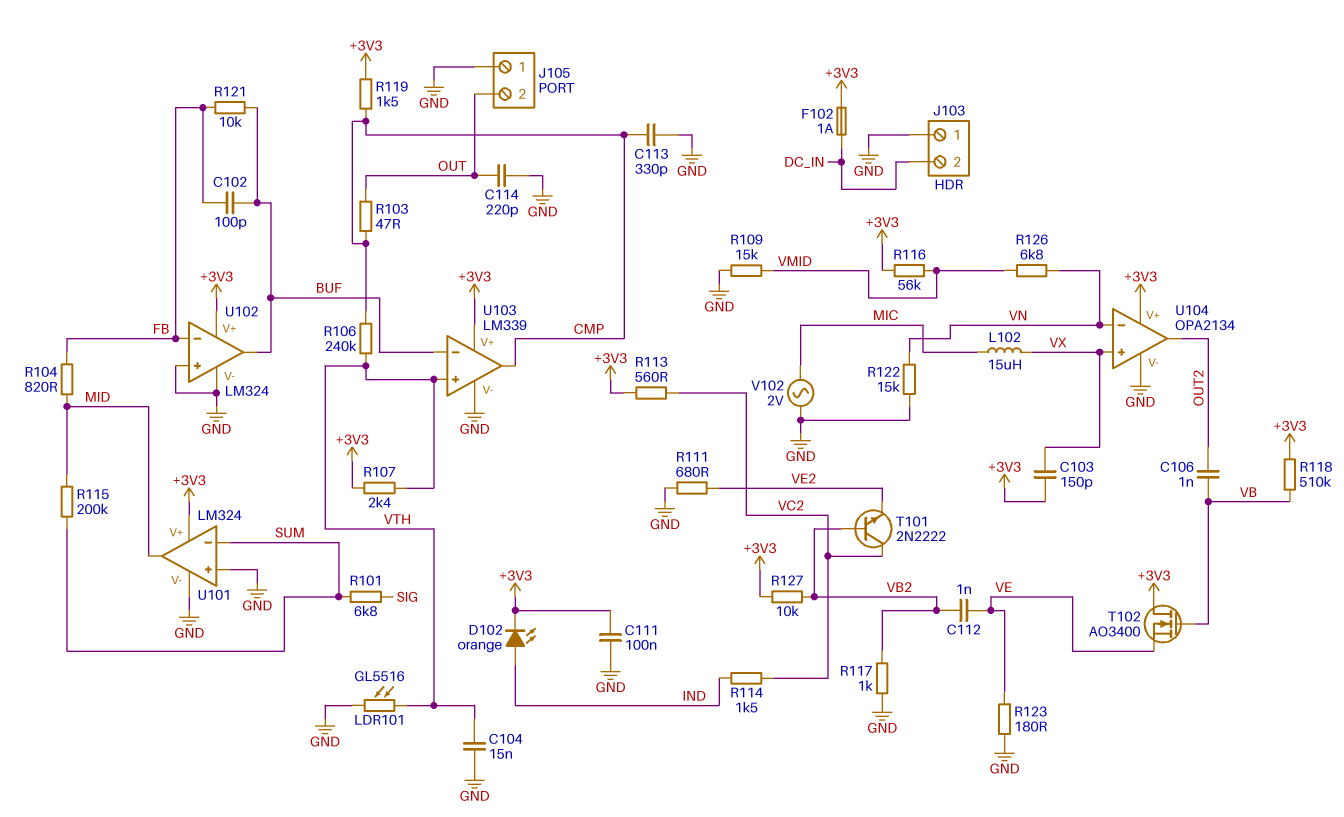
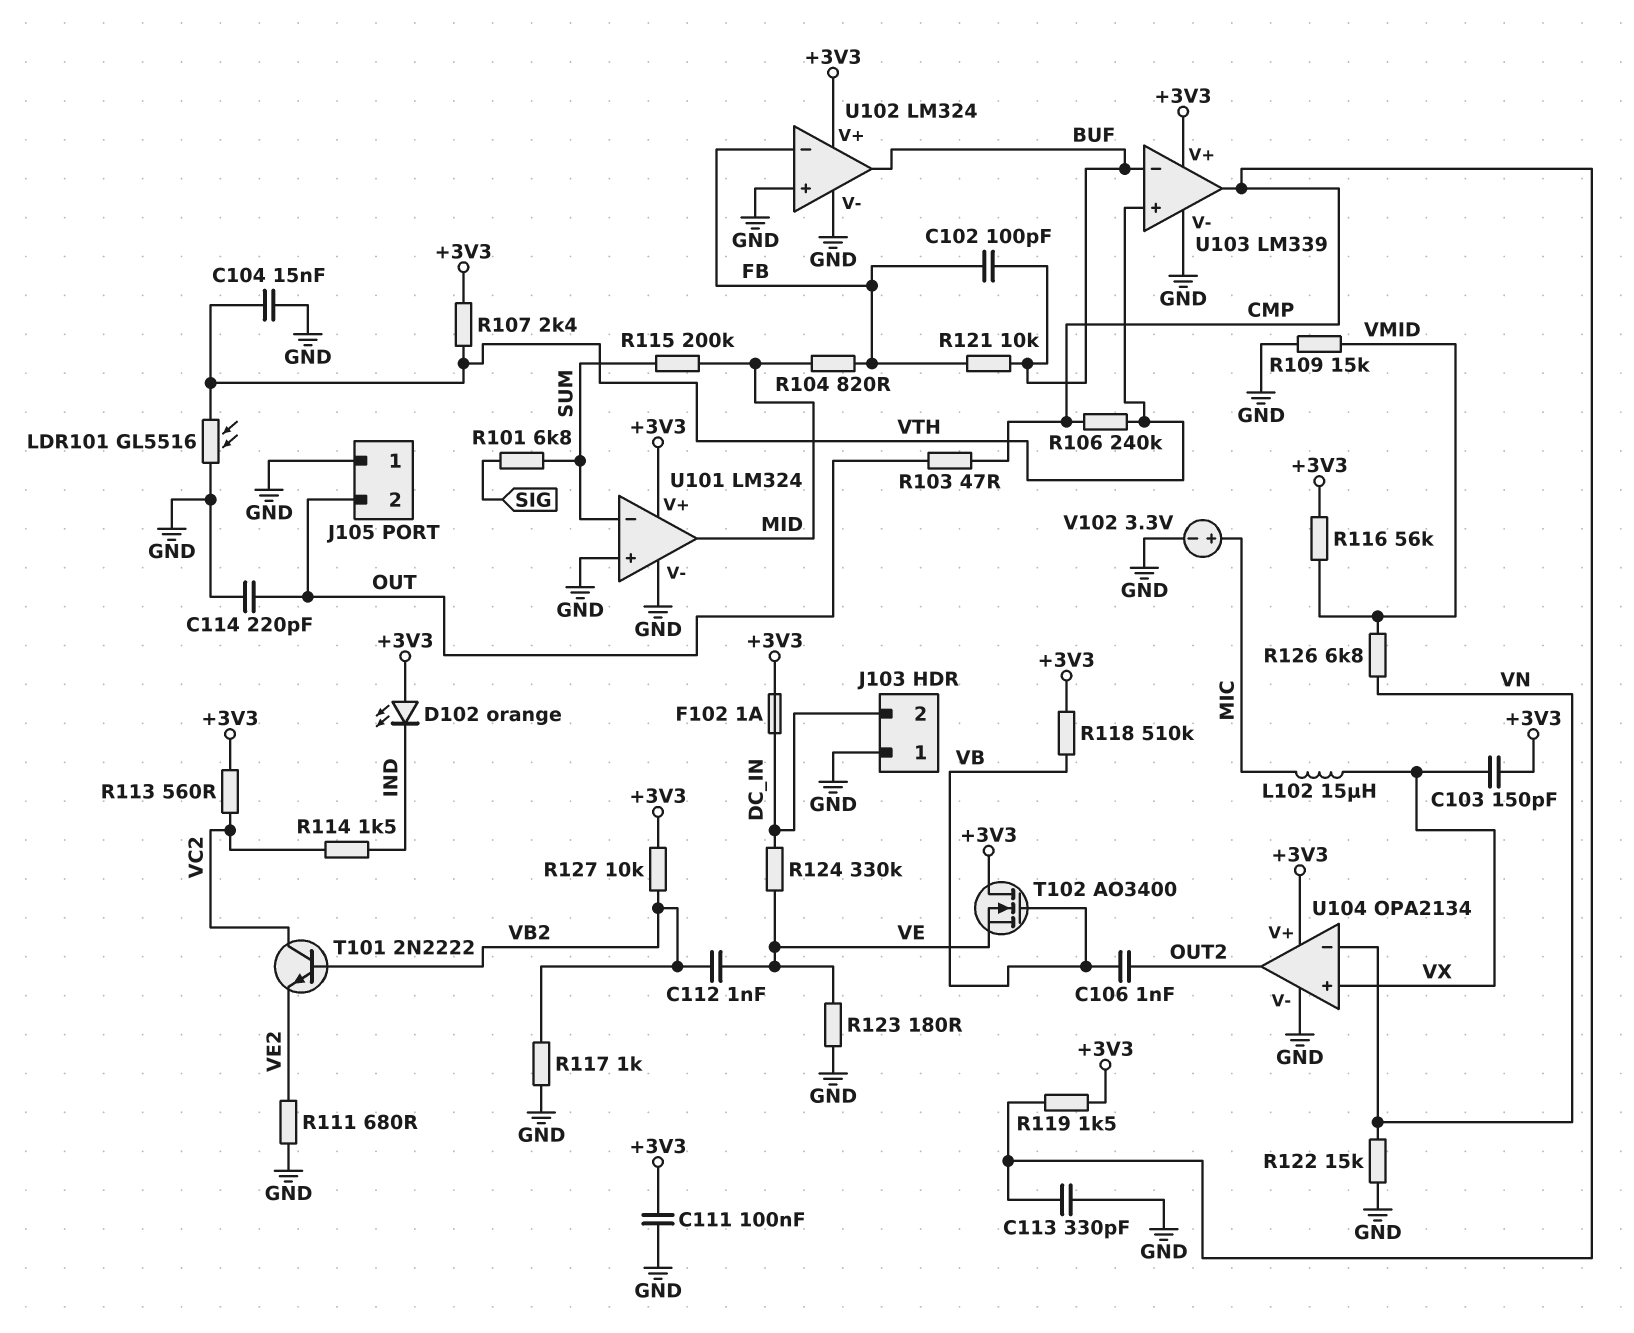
D102: LED orange (A IND, K +3V3) -> LED orange (A +3V3, K IND)
R124: none -> 330k (DC_IN, VE)
V102: AC 2V (GND, MIC) -> 3.3V (plus MIC, minus GND)

